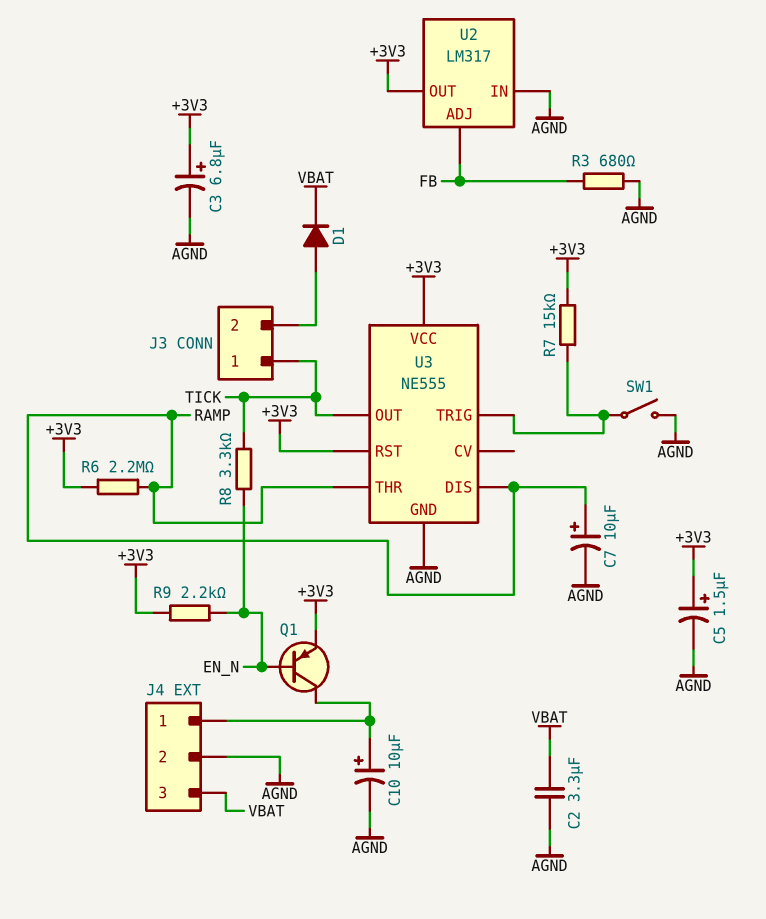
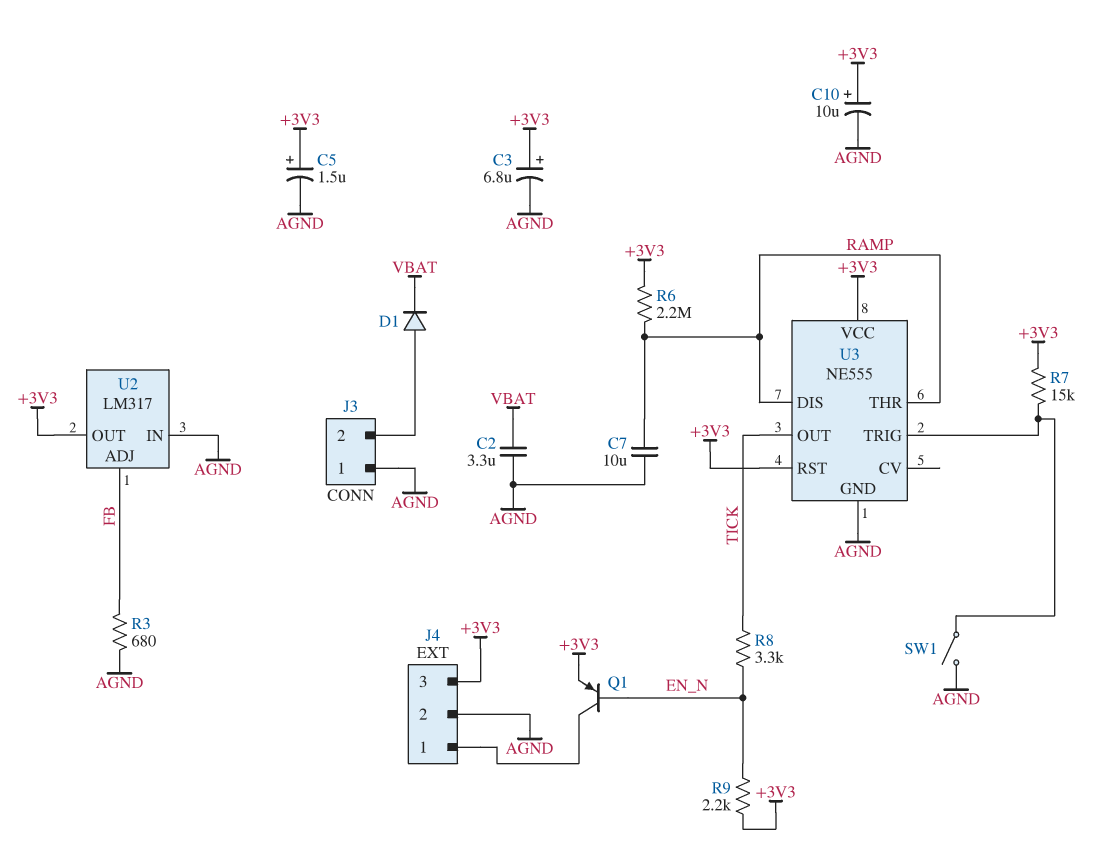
C7: 10uF (plus RAMP, minus AGND) -> 10uF (AGND, RAMP)
C10: 10uF (plus J4/1, minus AGND) -> 10uF (plus +3V3, minus AGND)
J3 pin 1: TICK -> AGND
J4 pin 3: VBAT -> +3V3

